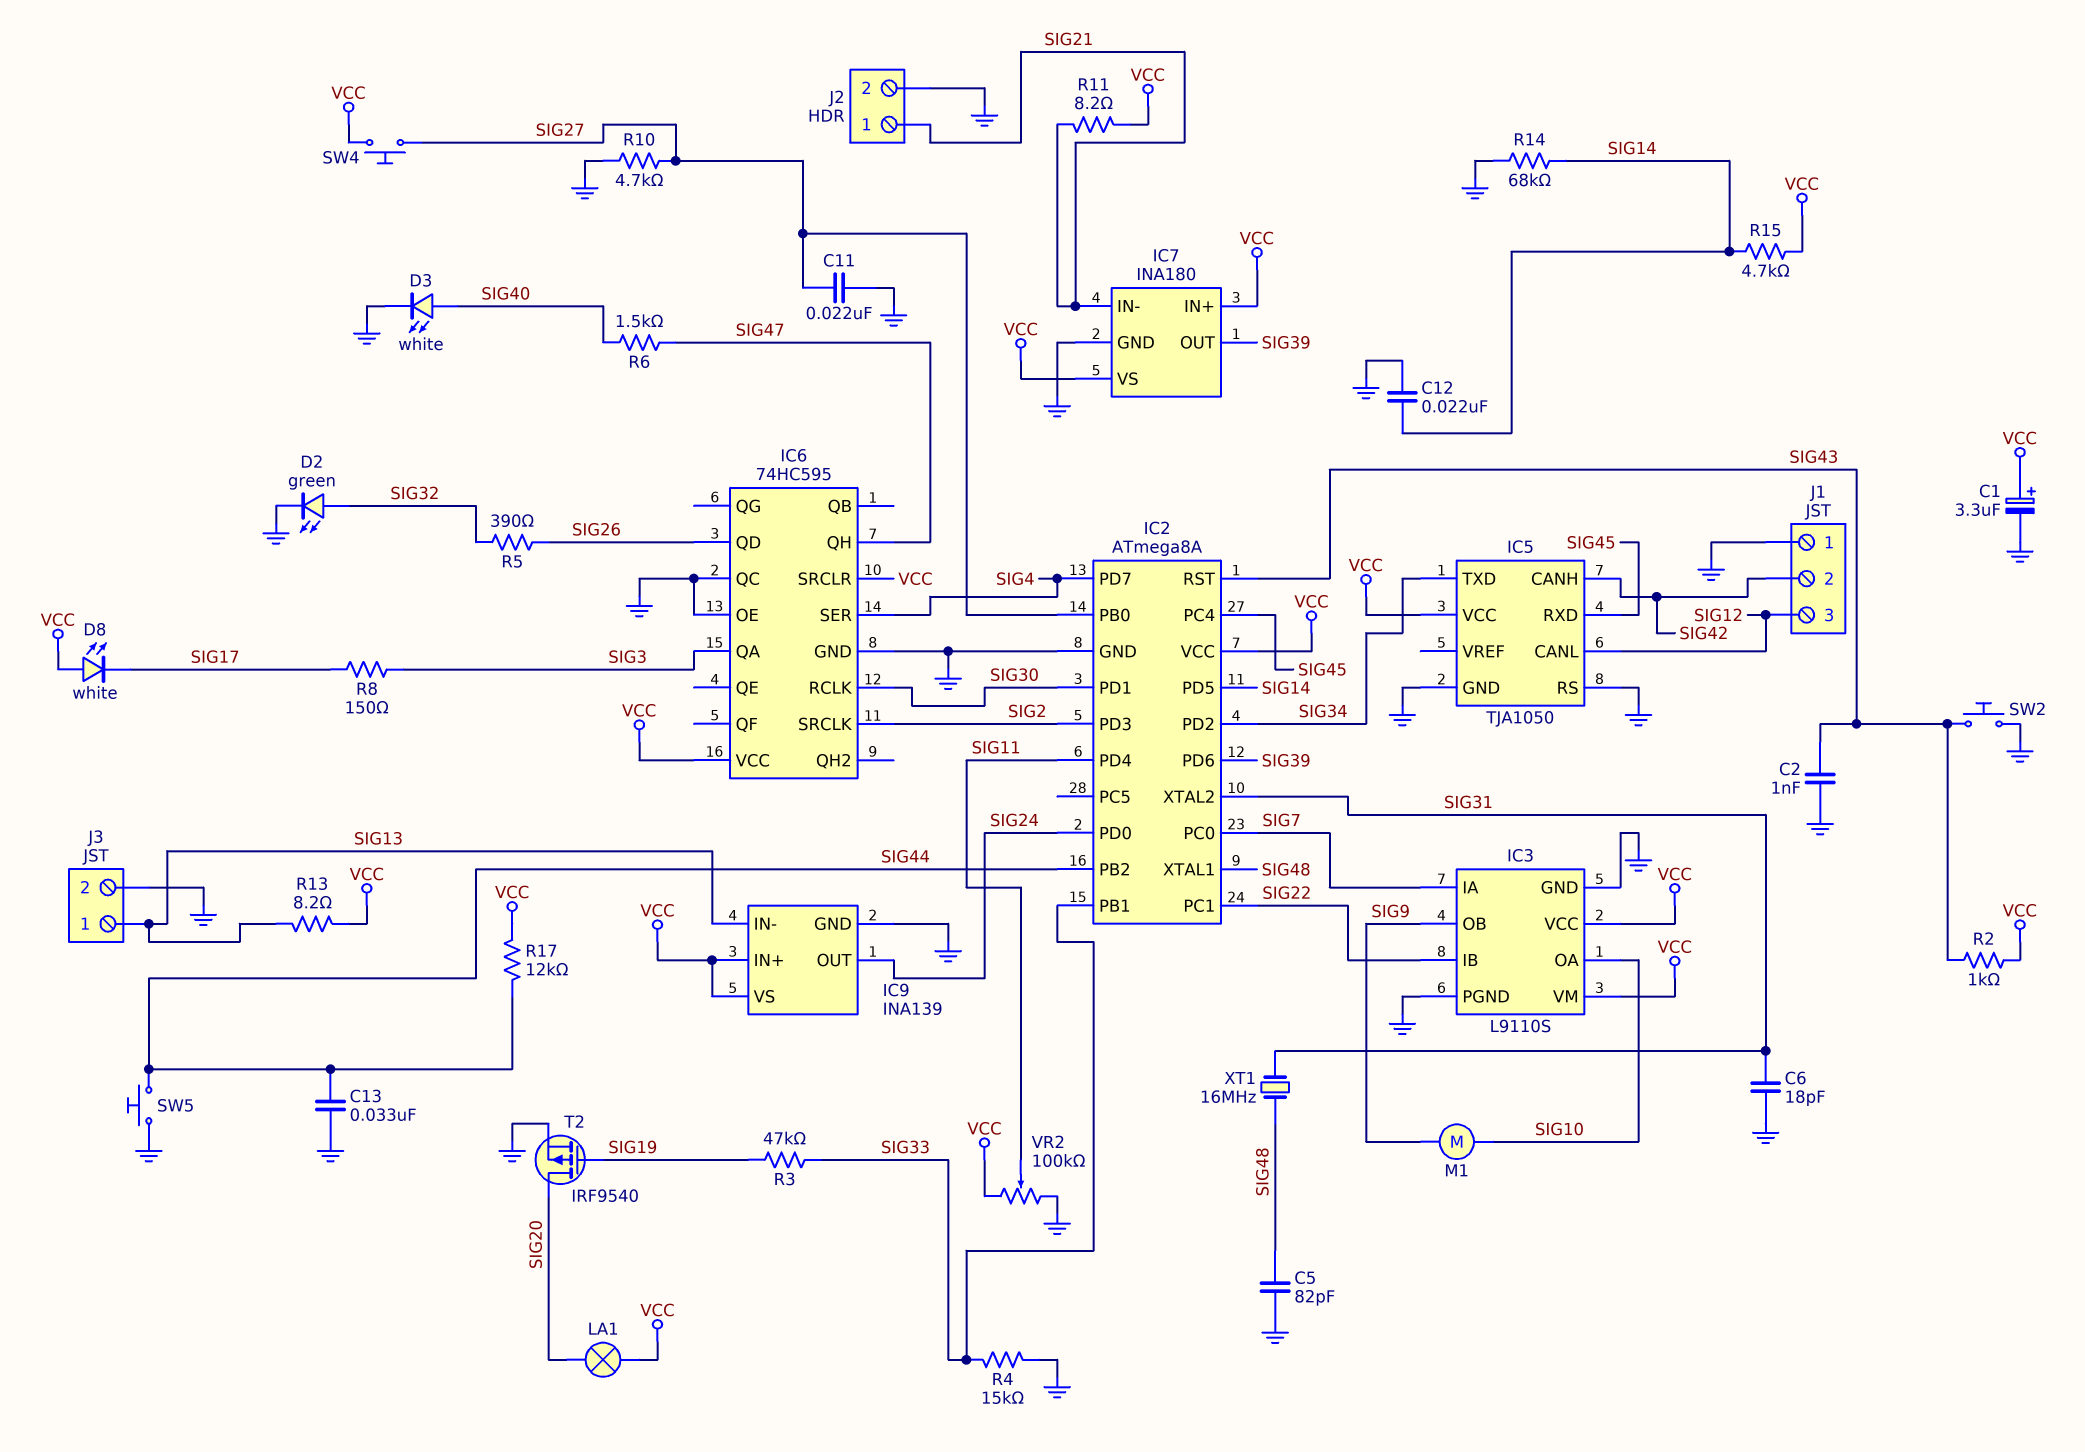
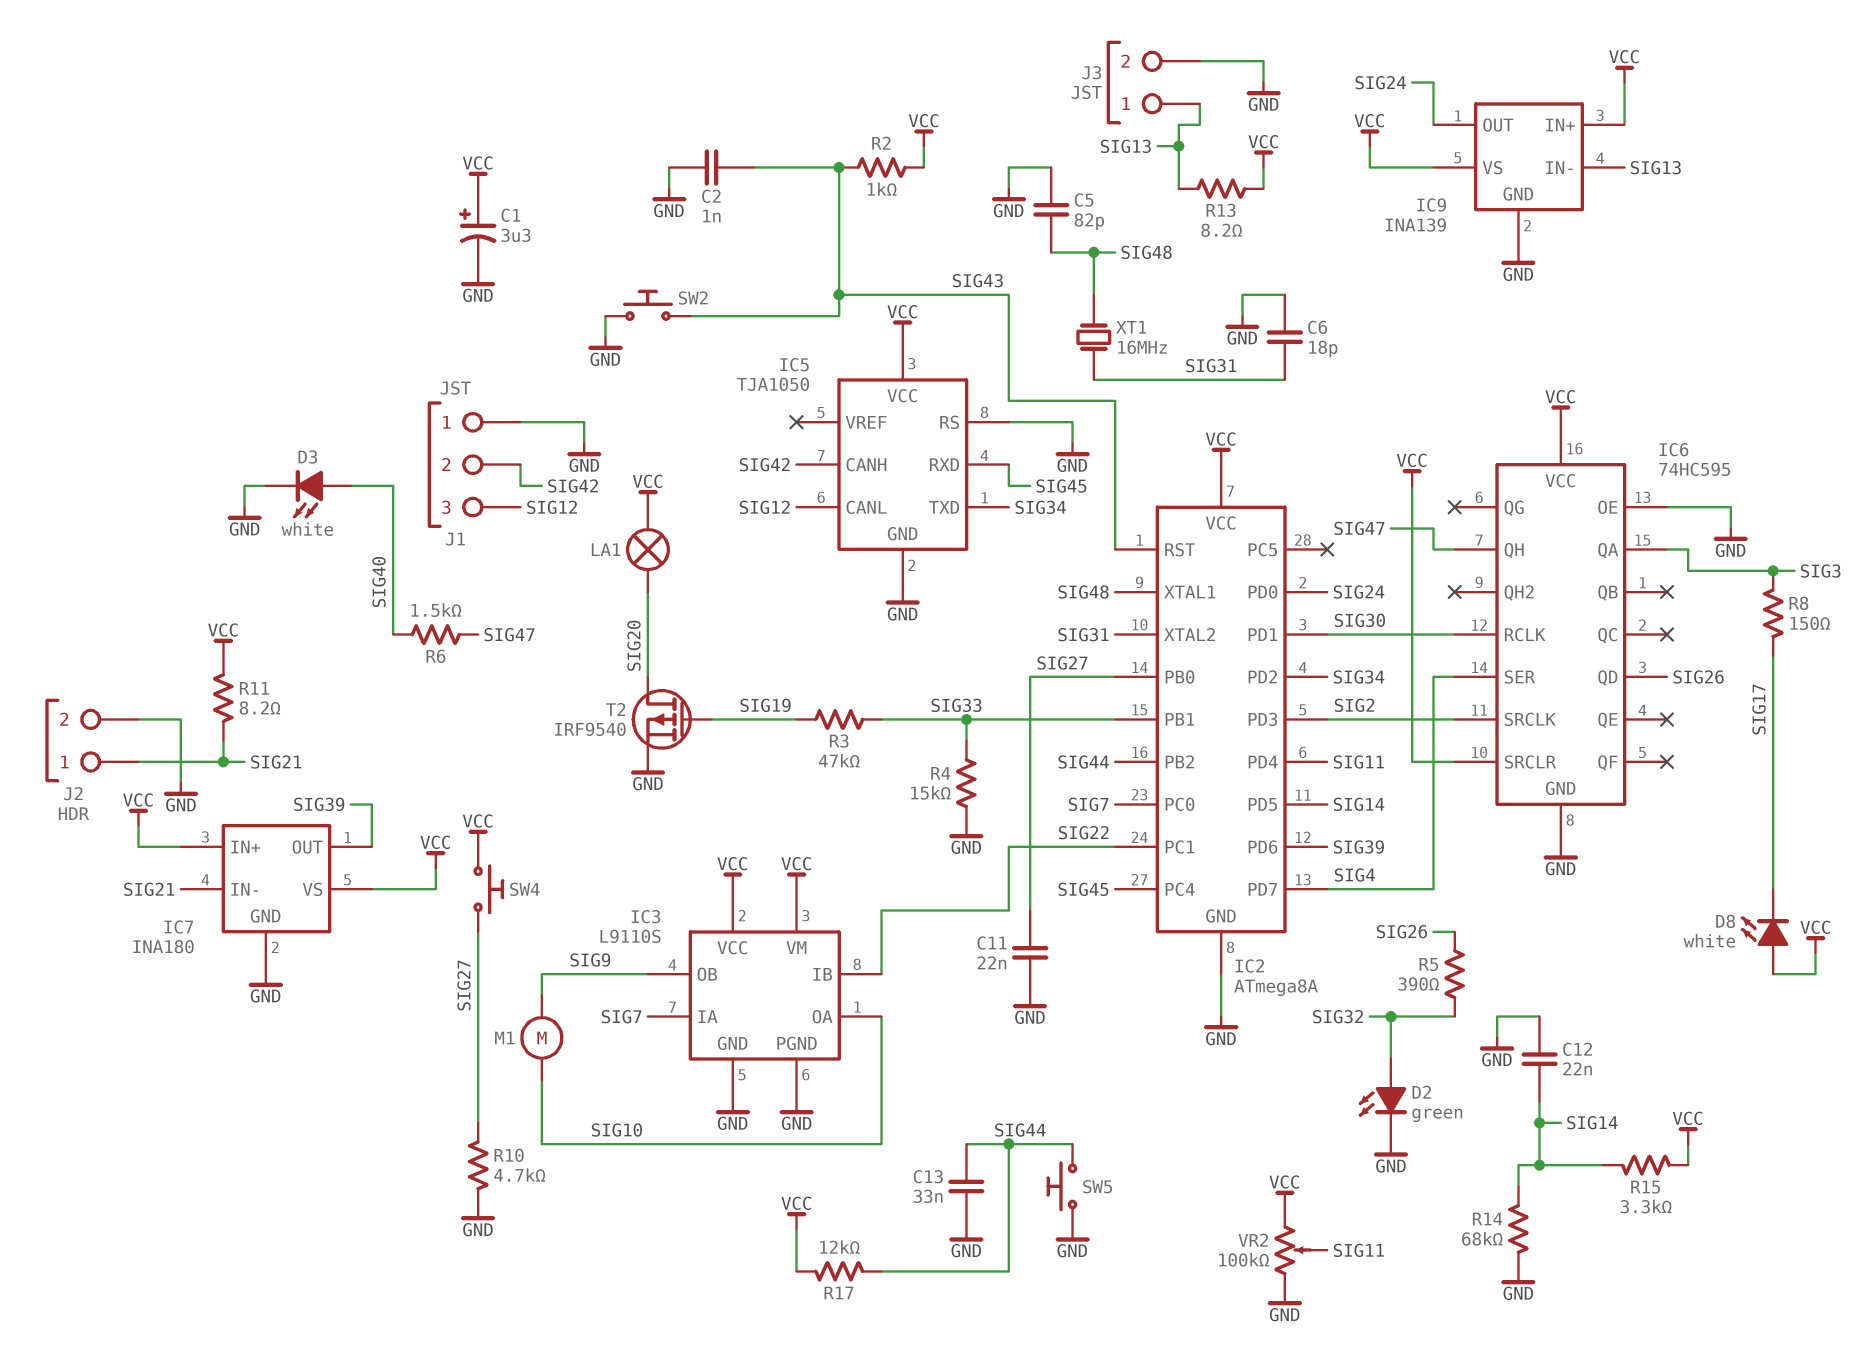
IC6 pin QC: GND -> none
R15: 4.7k (SIG14, VCC) -> 3.3k (SIG14, VCC)

